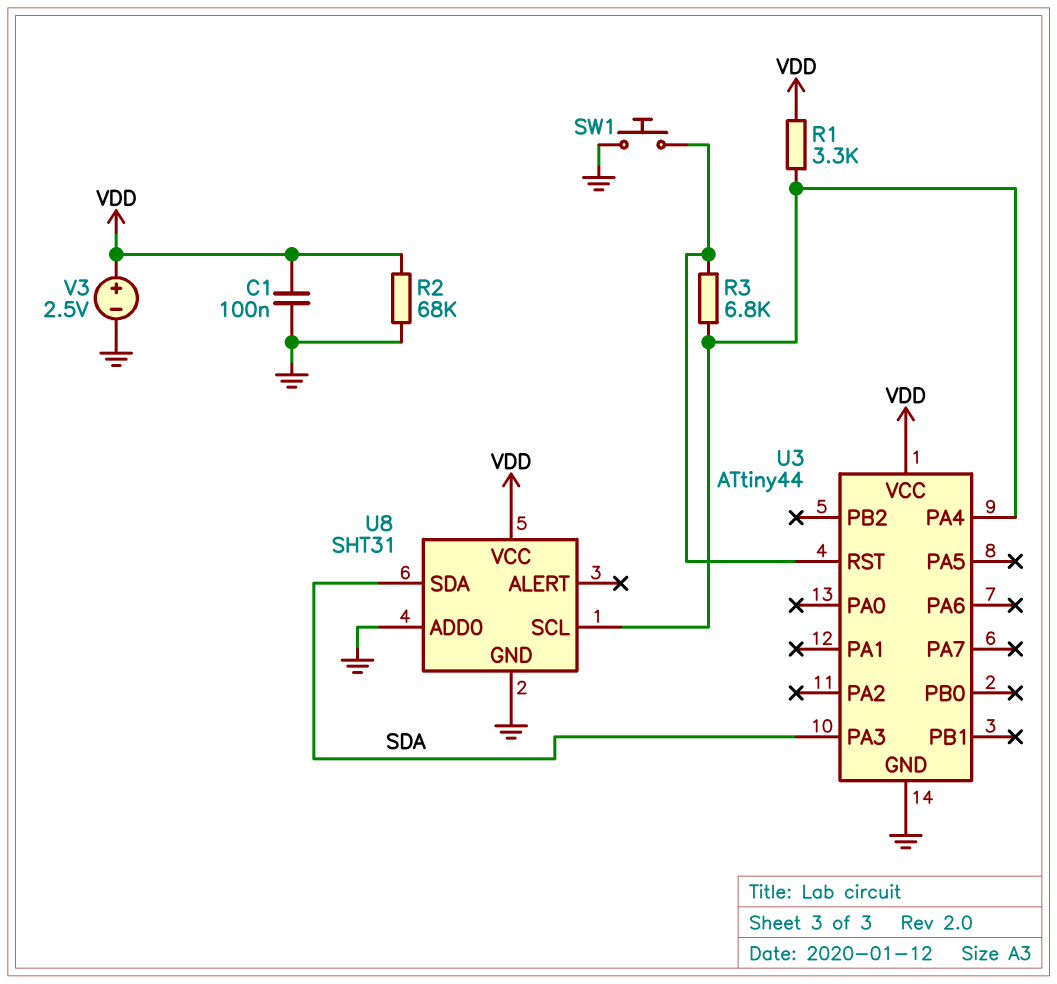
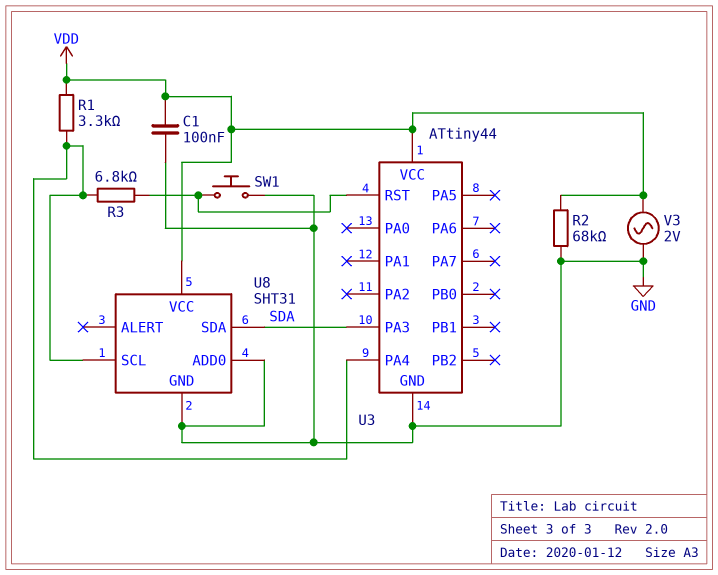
V3: 2.5V (plus VDD, minus GND) -> AC 2V (GND, VDD)

